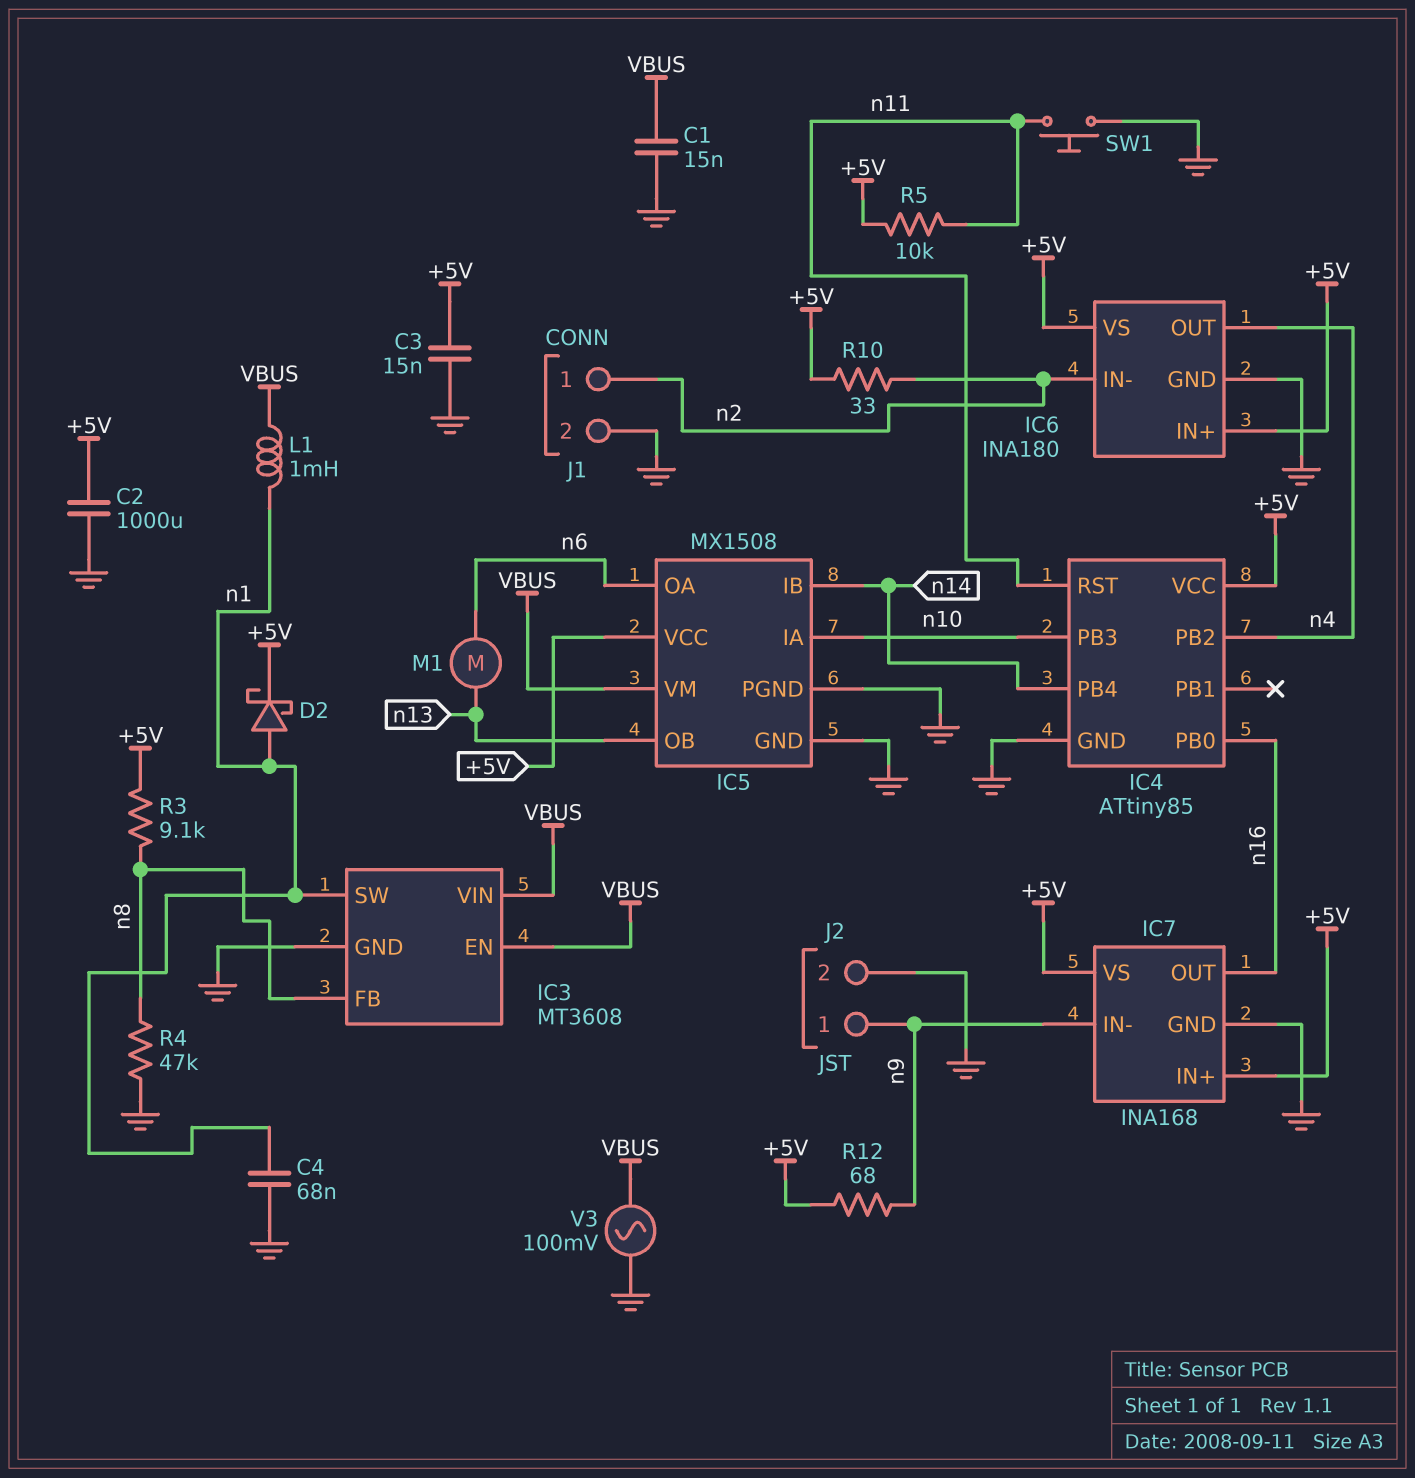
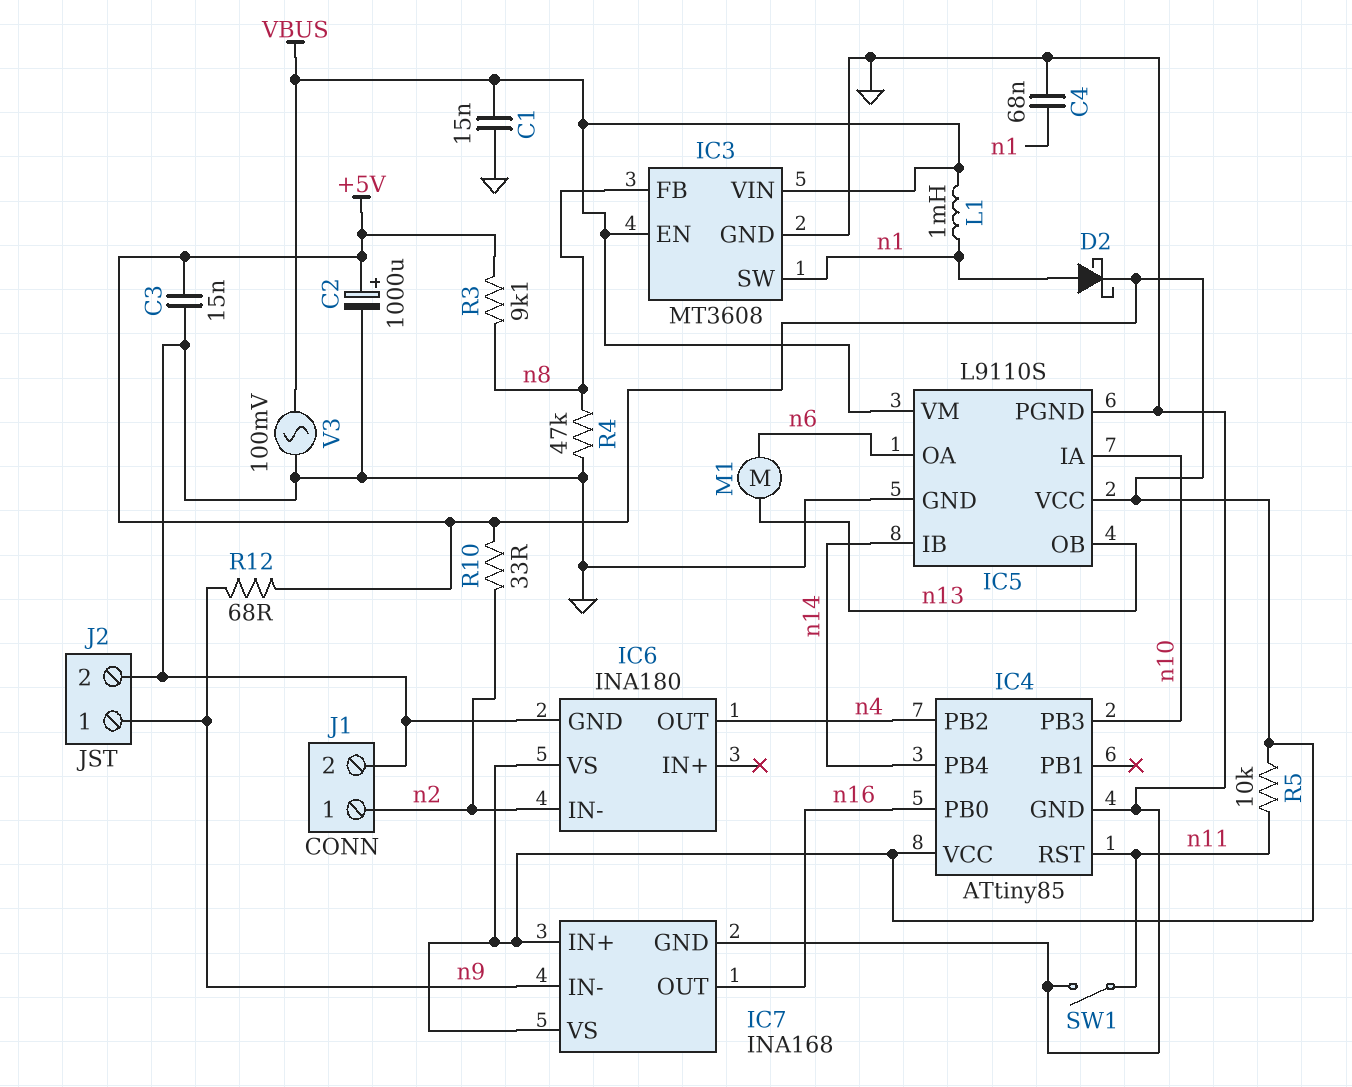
C2: 1000uF (+5V, GND) -> 1000uF (plus +5V, minus GND)
IC5: MX1508 -> L9110S
IC6 pin IN+: +5V -> none
SW1: button (GND, n11) -> switch (GND, n11)

